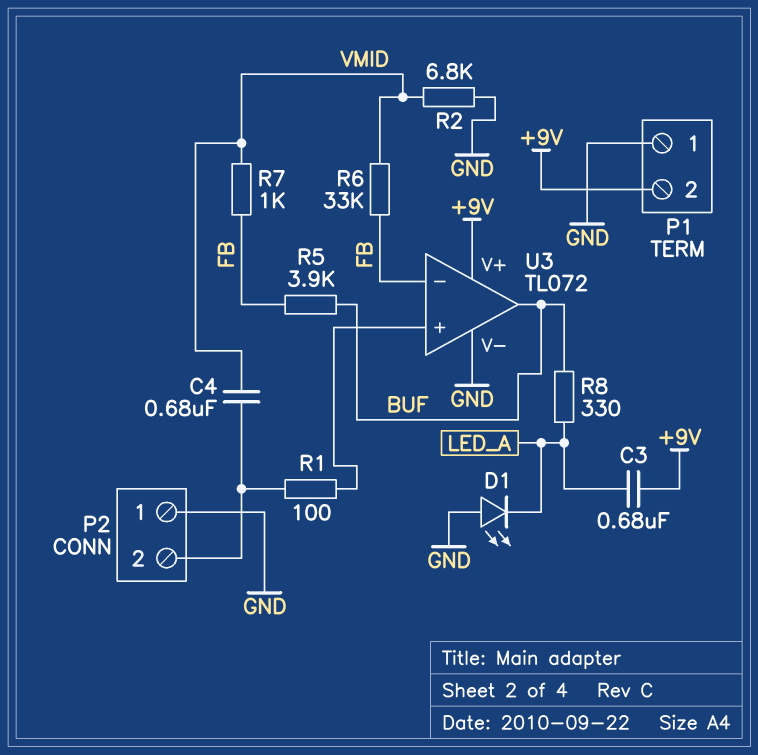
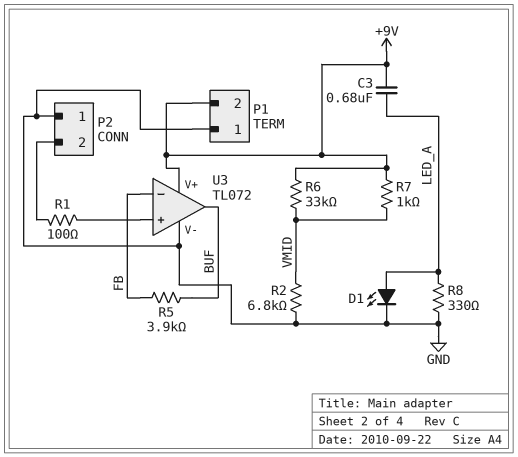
C4: 680nF (P2/2, VMID) -> none
D1: LED (A GND, K LED_A) -> LED (A LED_A, K GND)
R6: 33k (FB, VMID) -> 33k (+9V, VMID)
R7: 1k (FB, VMID) -> 1k (+9V, VMID)
R8: 330 (BUF, LED_A) -> 330 (GND, LED_A)

